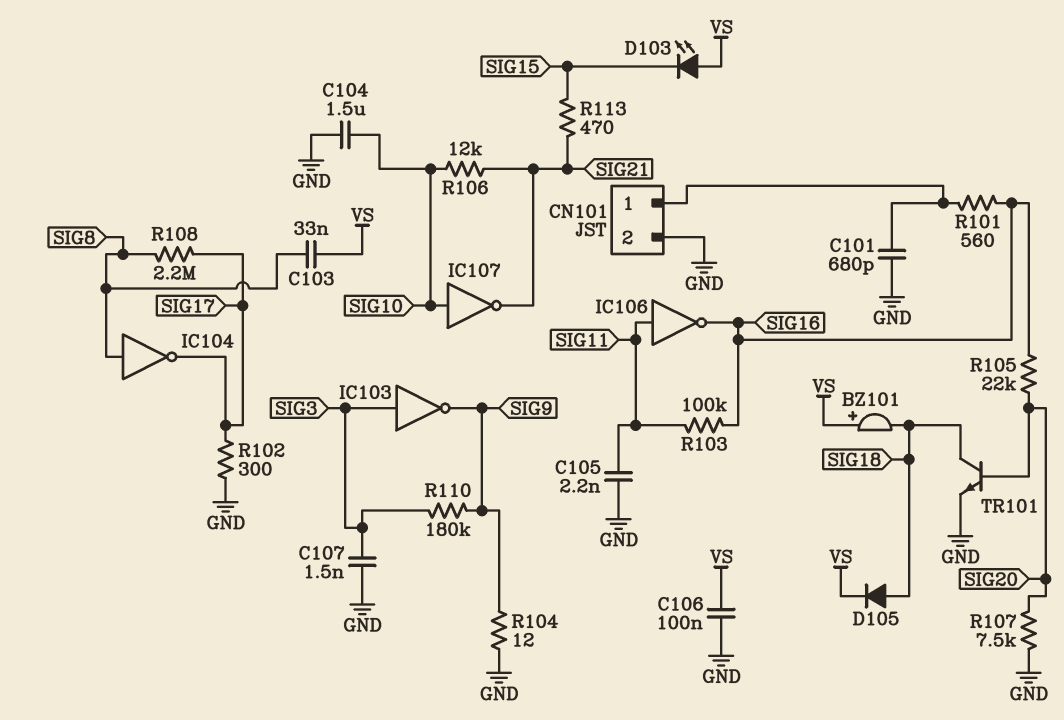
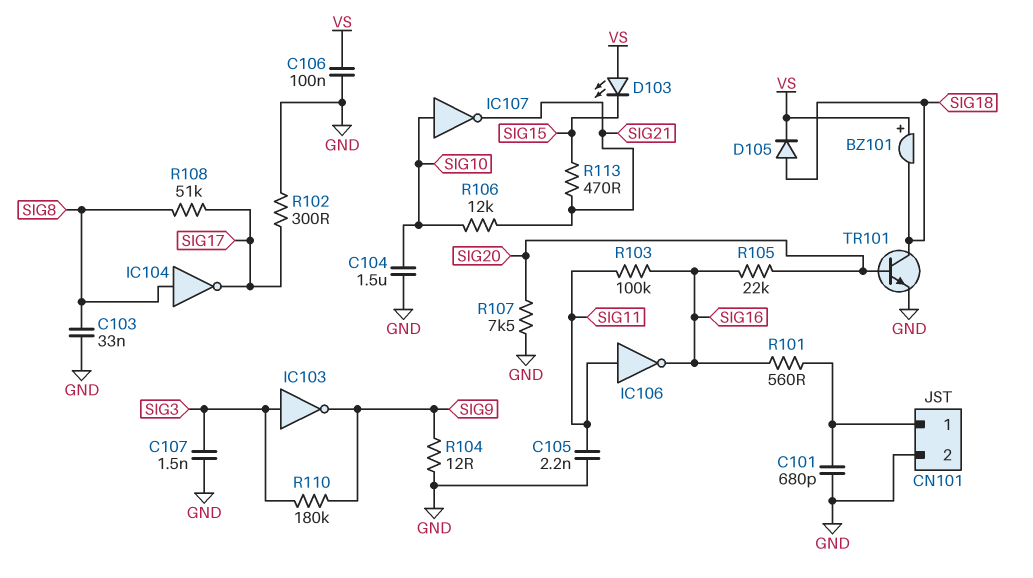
C103: 33nF (SIG8, VS) -> 33nF (GND, SIG8)
R108: 2.2M (SIG8, SIG17) -> 51k (SIG8, SIG17)

